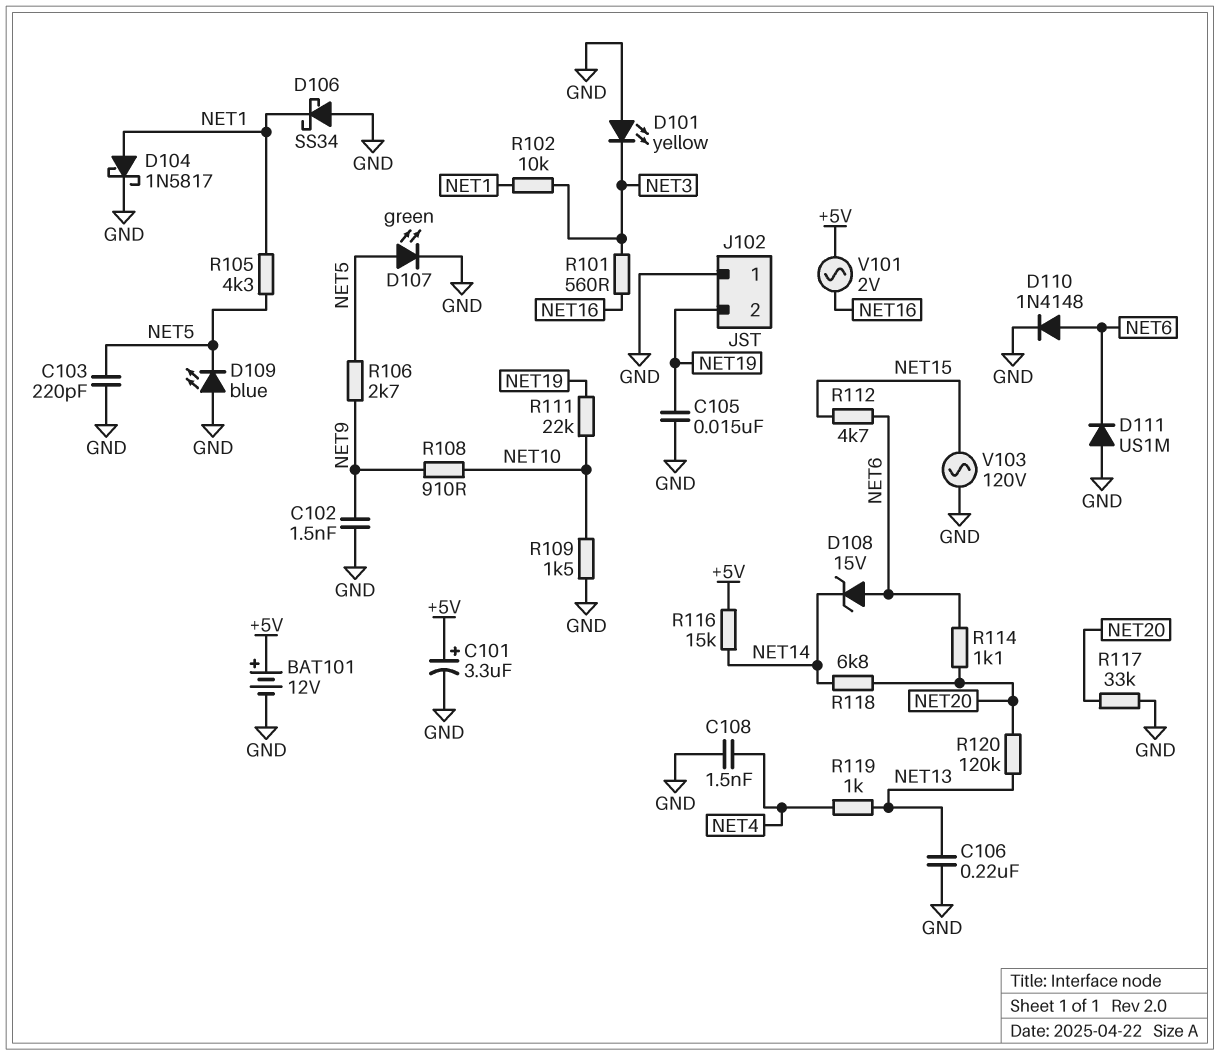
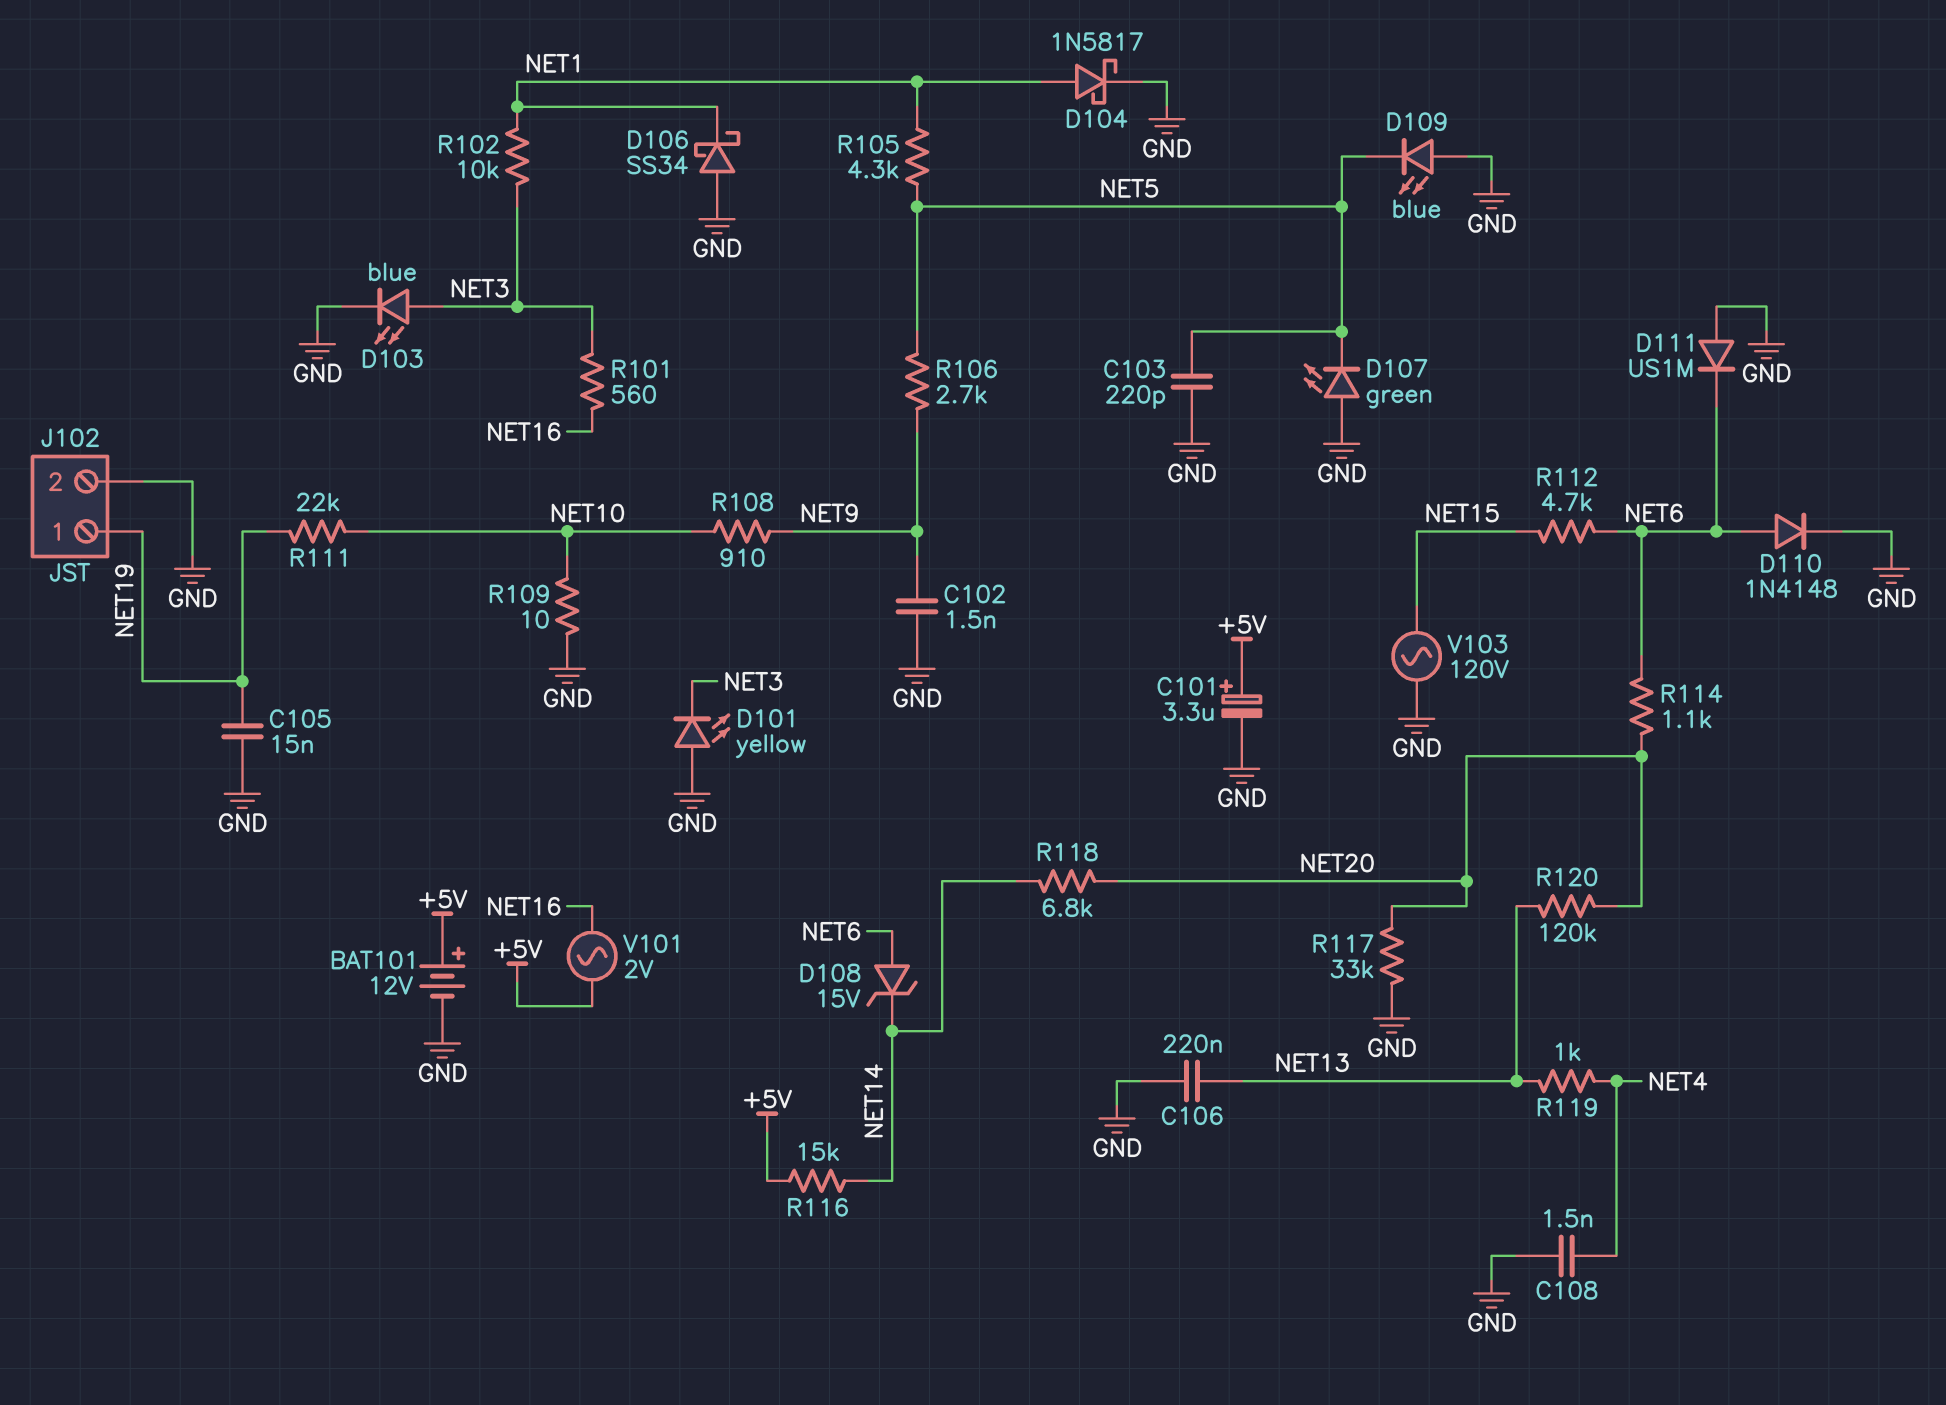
D103: none -> LED blue (A NET3, K GND)
D107: LED green (A NET5, K GND) -> LED green (A GND, K NET5)
J102 pin 1: GND -> NET19
J102 pin 2: NET19 -> GND
R109: 1.5k (GND, NET10) -> 10 (GND, NET10)

